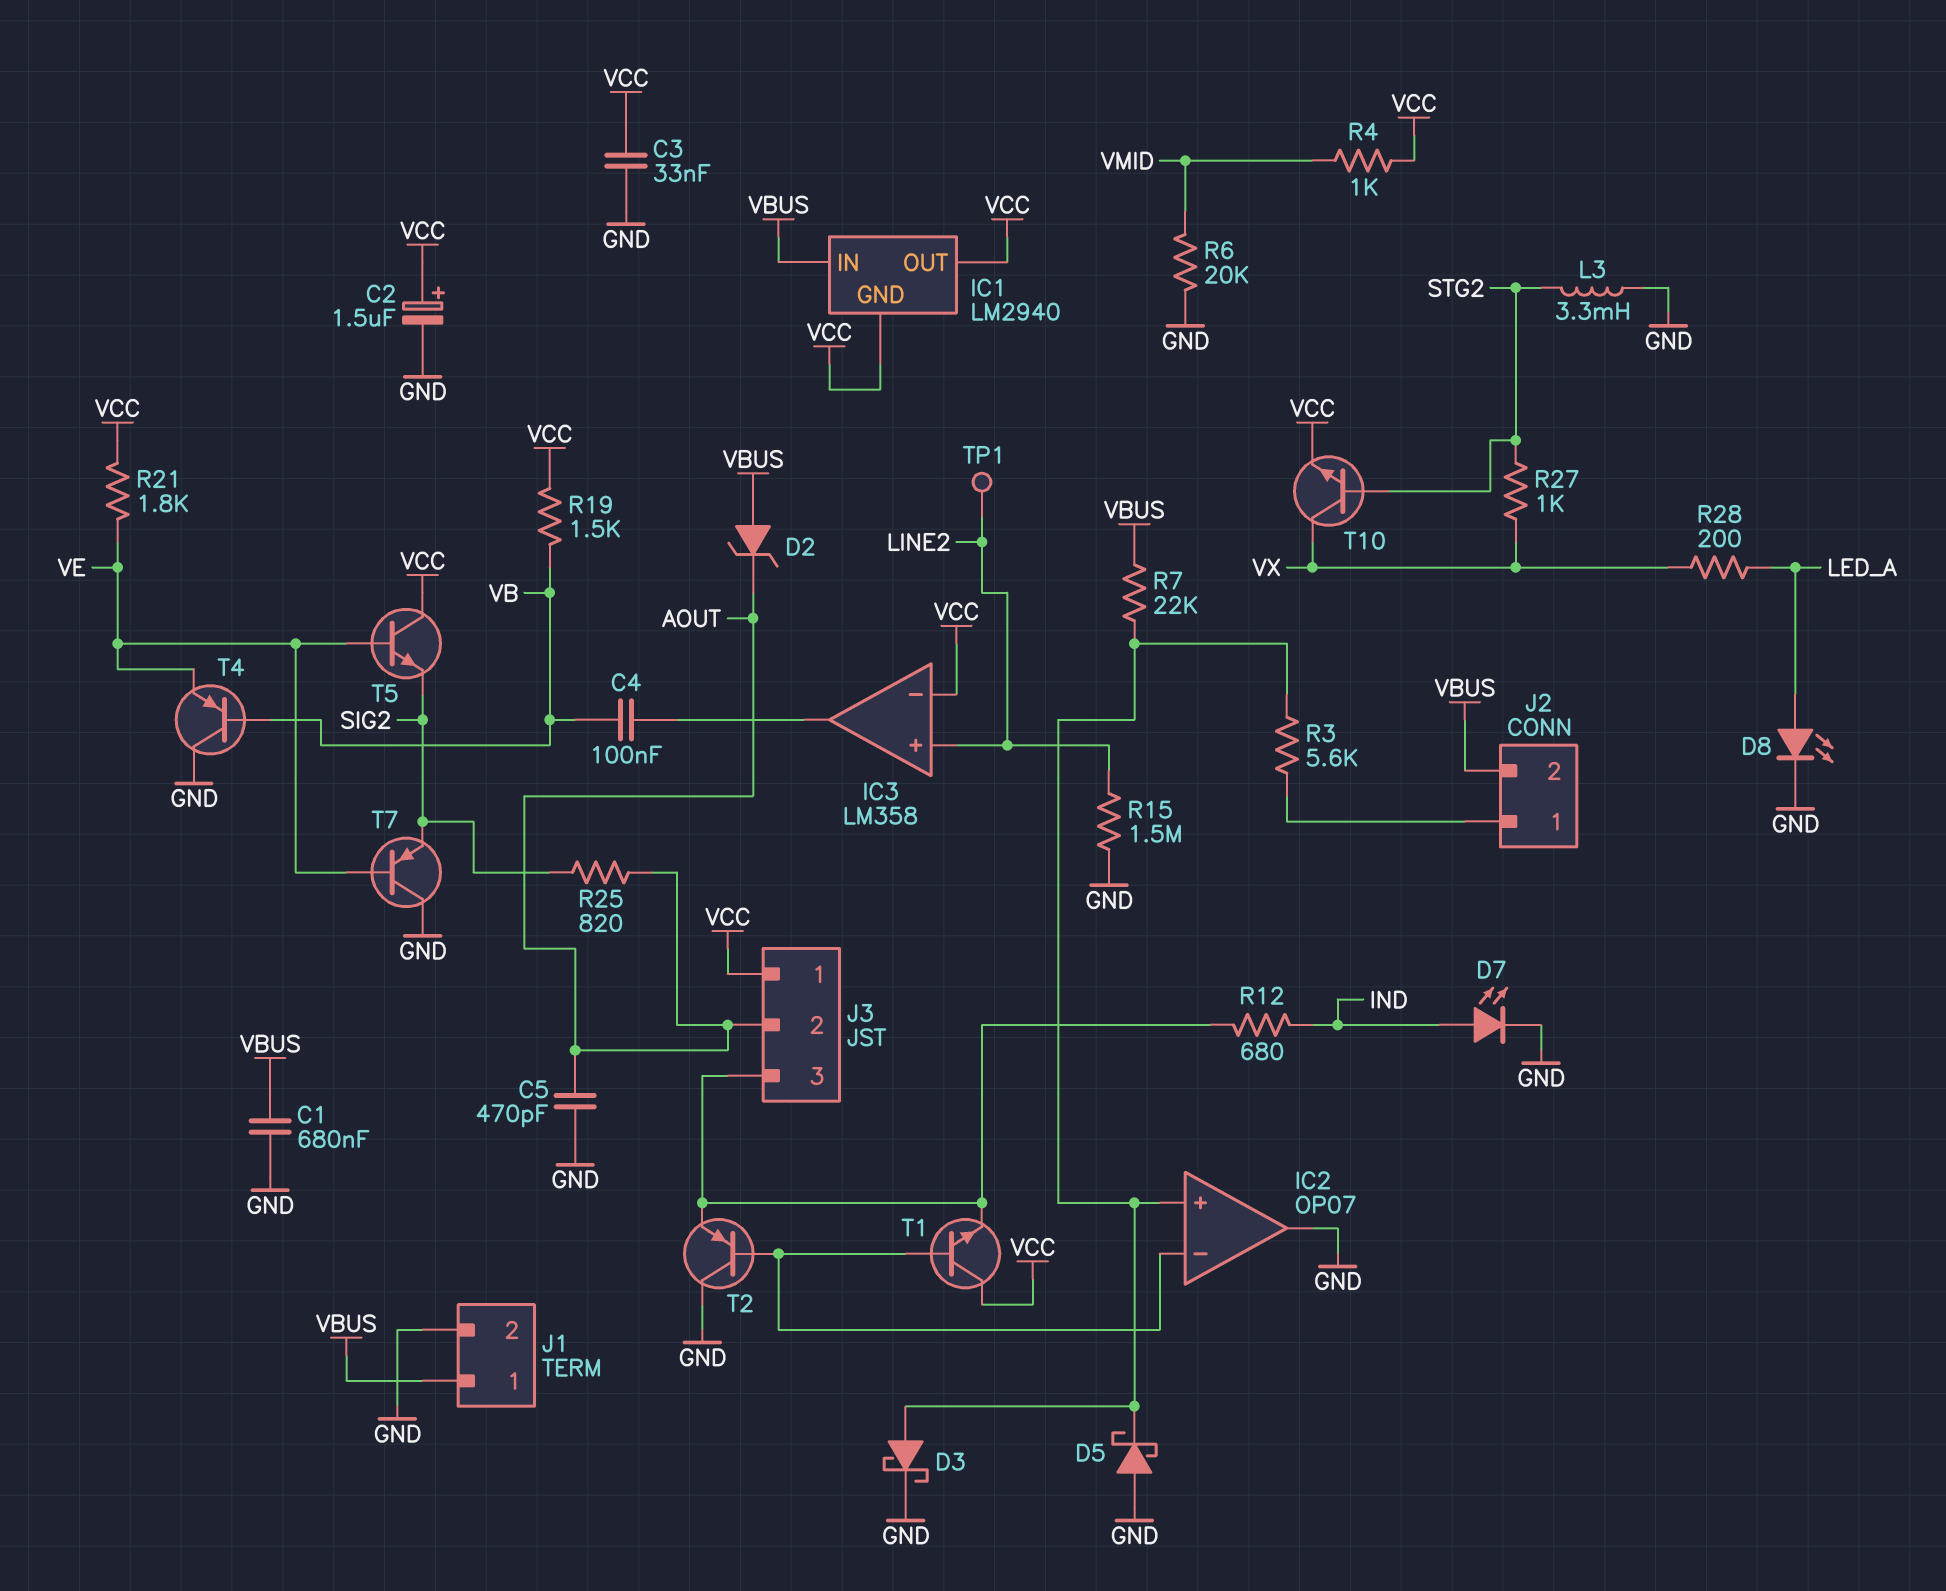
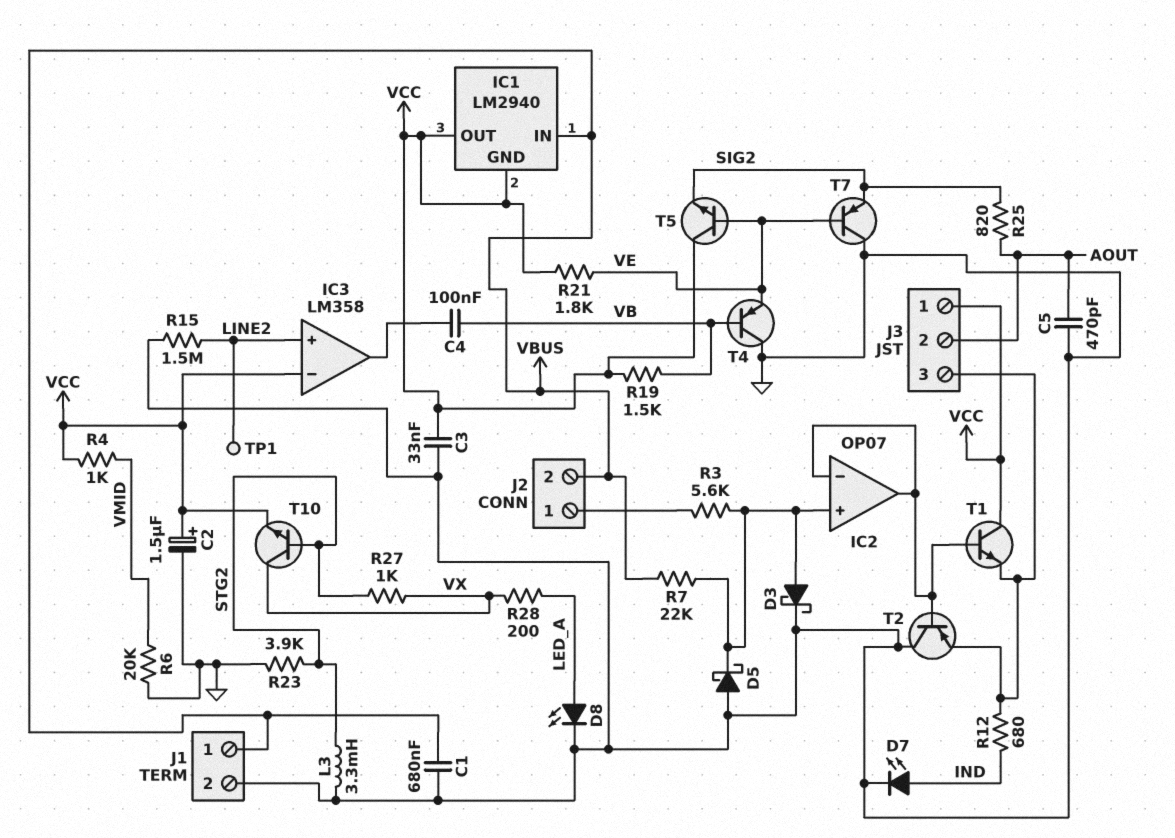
D2: zener (A VBUS, K AOUT) -> none
IC2 pin out: GND -> IC2/in-
R23: none -> 3.9k (GND, STG2)

